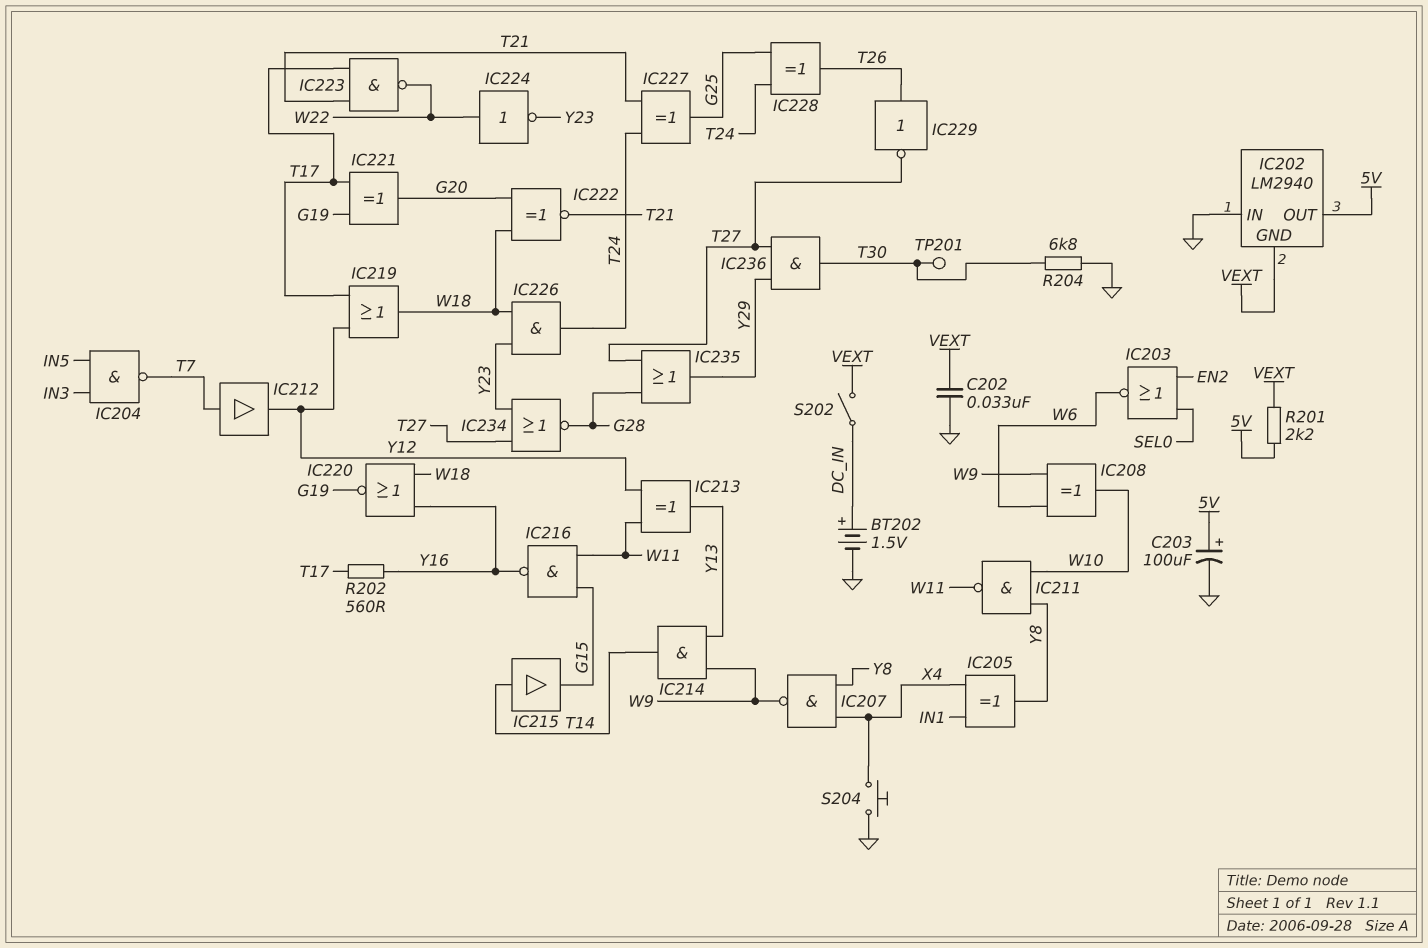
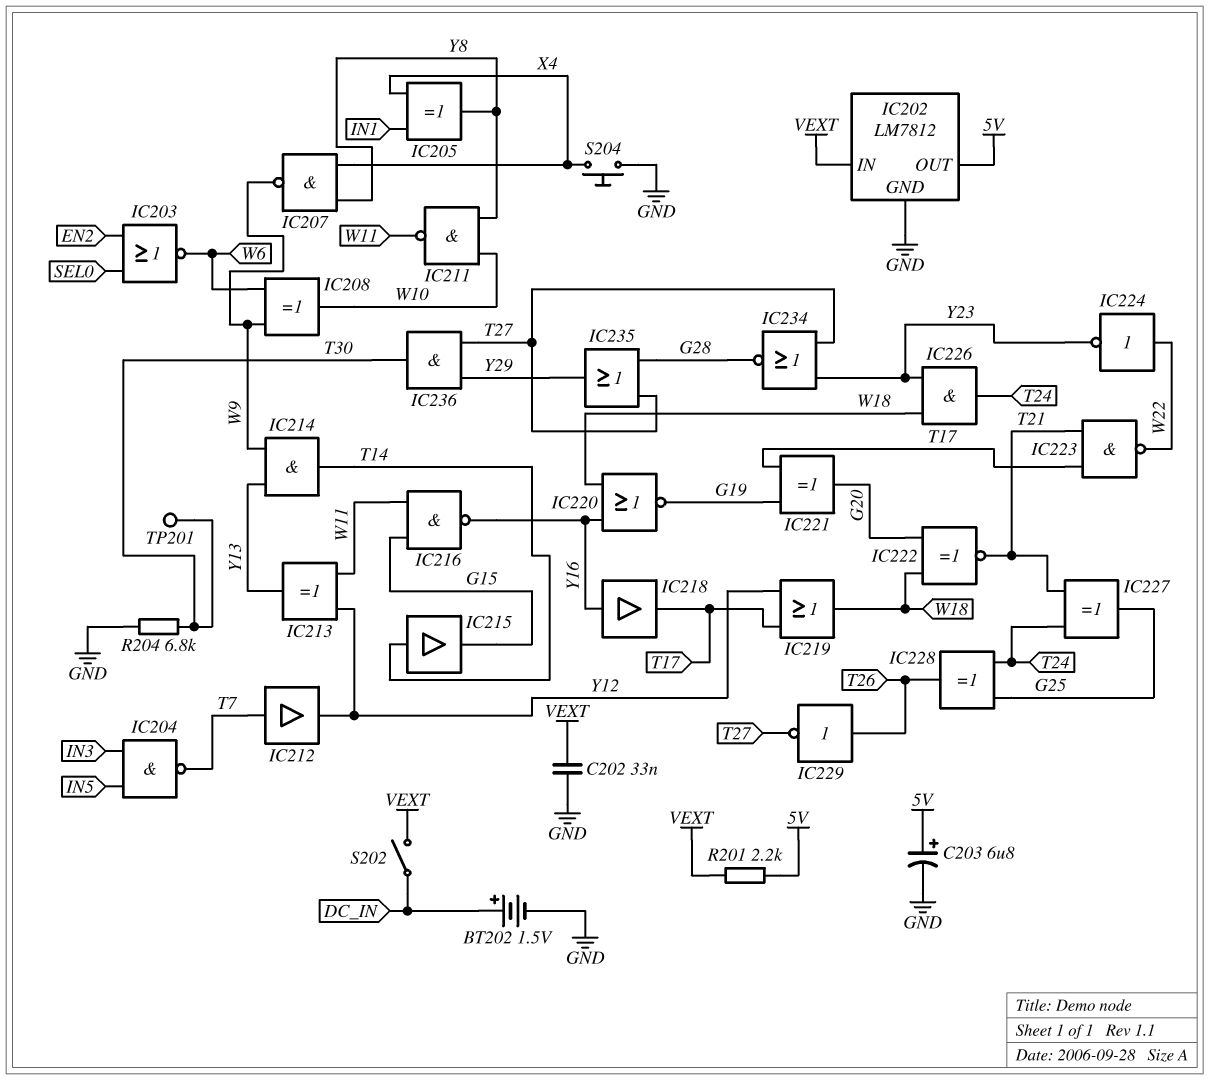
C203: 100uF (plus 5V, minus GND) -> 6.8uF (plus 5V, minus GND)
IC202: LM2940 -> LM7812
IC202 pin GND: VEXT -> GND
IC202 pin IN: GND -> VEXT
IC218: none -> buffer (in Y16, out T17)
R202: 560 (T17, Y16) -> none

